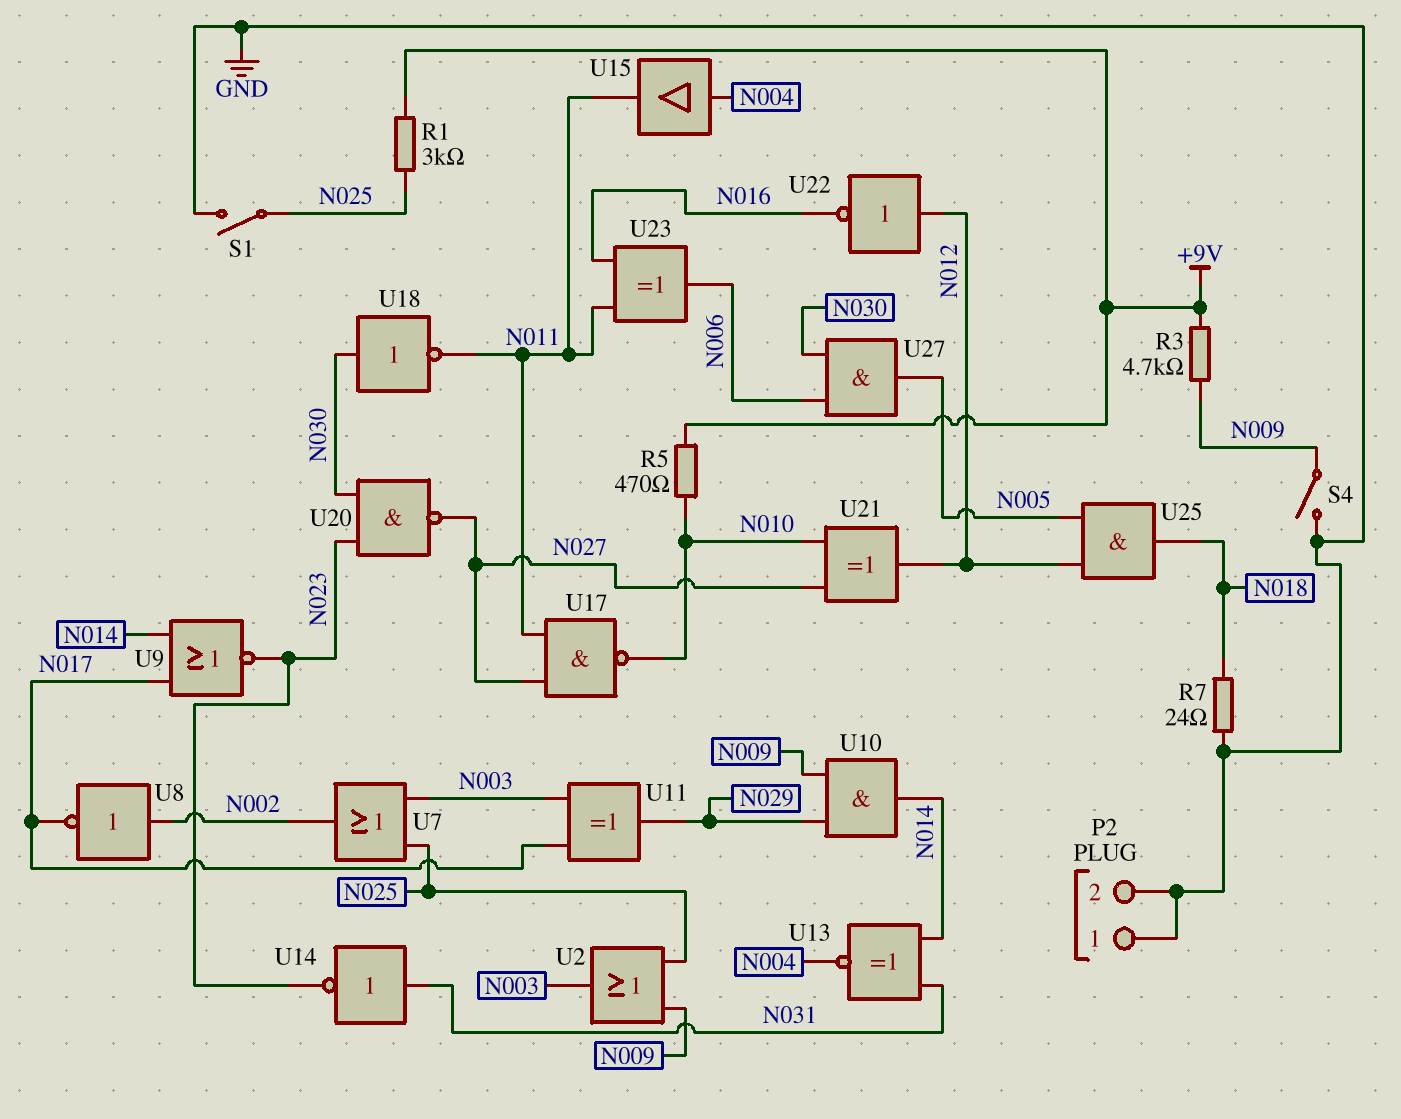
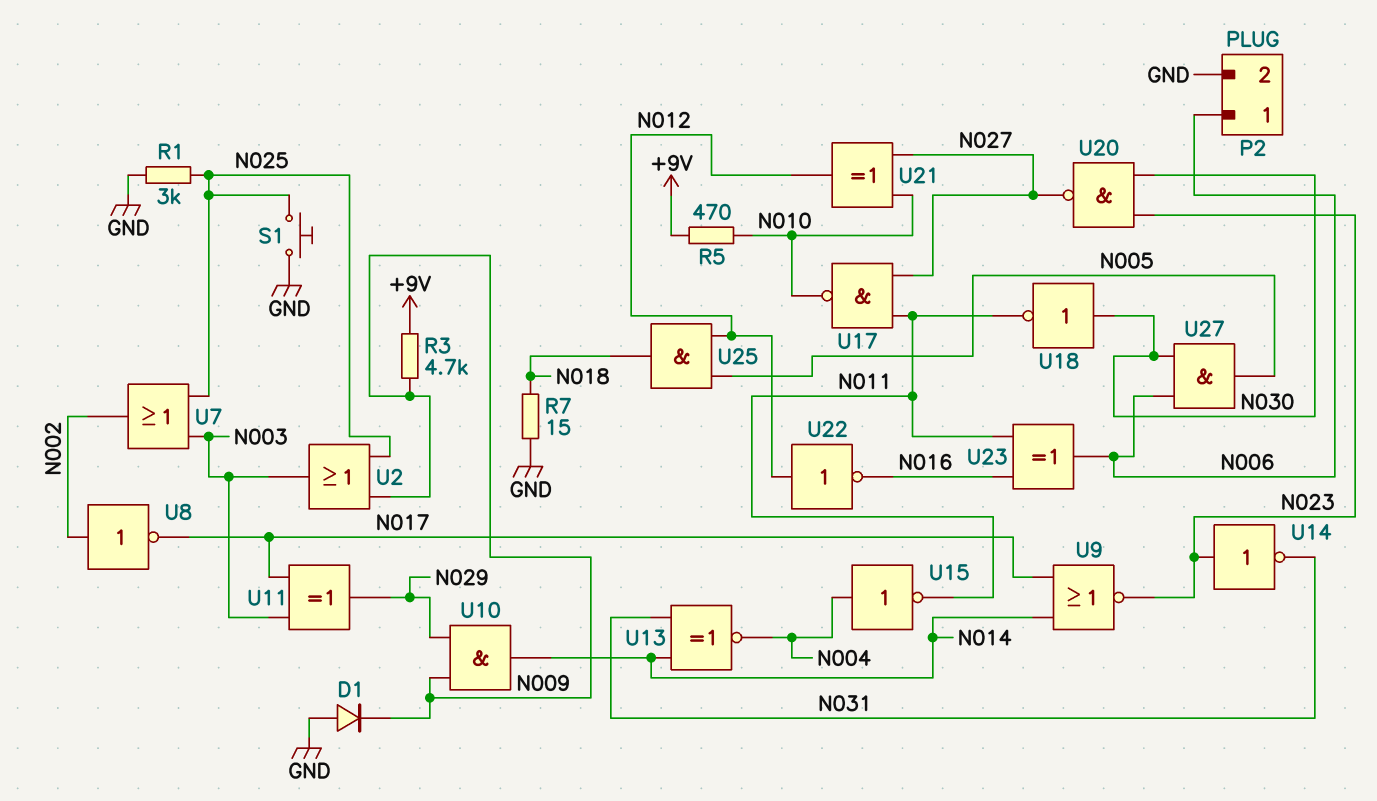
D1: none -> diode (A GND, K N009)
P2 pin 1: GND -> N006
R1: 3k (+9V, N025) -> 3k (GND, N025)
R7: 24 (GND, N018) -> 15 (GND, N018)
S1: switch (GND, N025) -> button (GND, N025)
S4: switch (GND, N009) -> none
U14: NOT (in N031, out N023) -> NOT (in N023, out N031)
U15: buffer (in N004, out N011) -> NOT (in N004, out N011)

